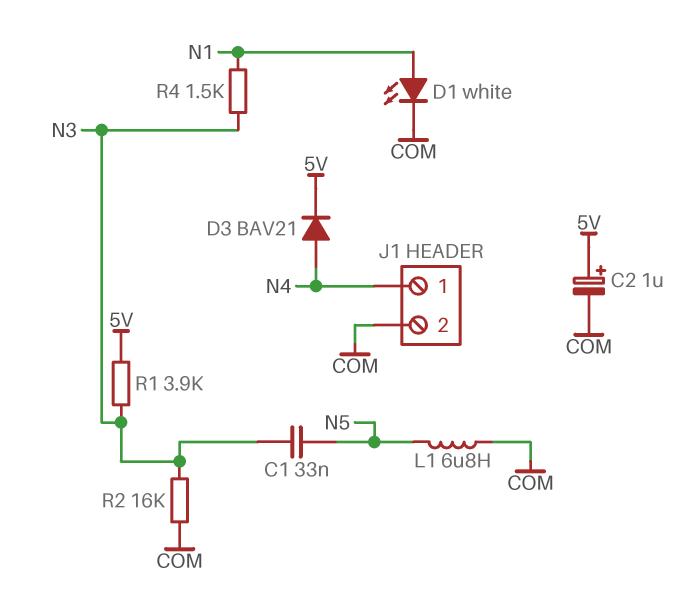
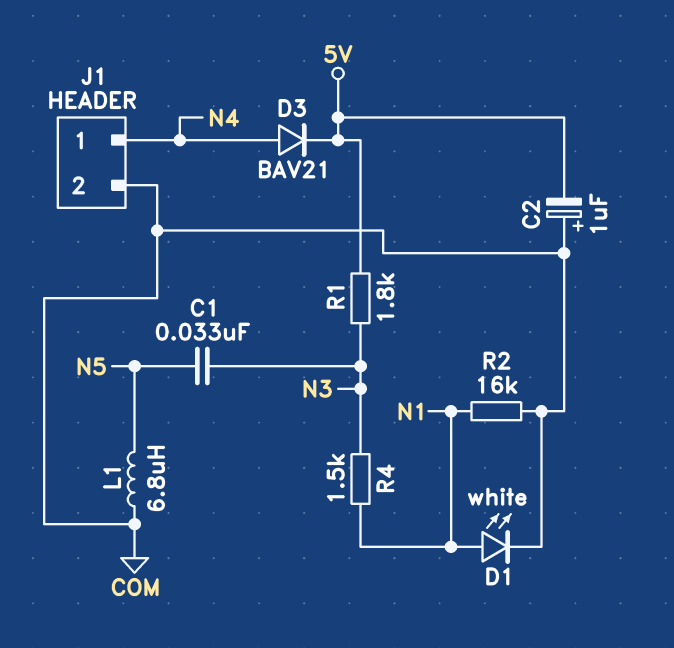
C2: 1uF (plus 5V, minus COM) -> 1uF (plus COM, minus 5V)
R1: 3.9k (5V, N3) -> 1.8k (5V, N3)
R2: 16k (COM, N3) -> 16k (COM, N1)

